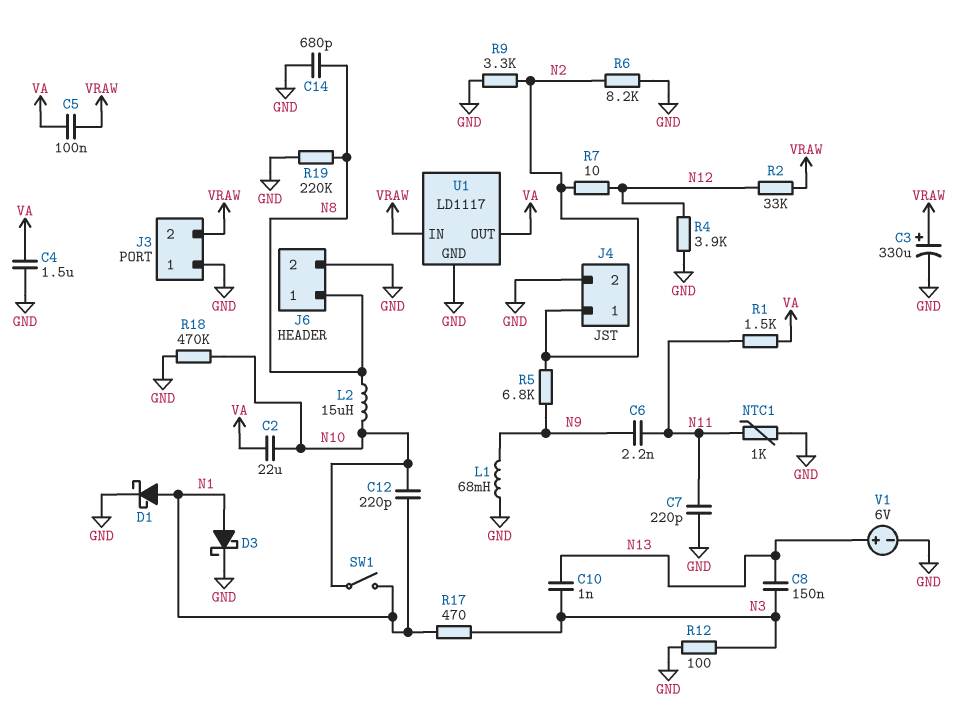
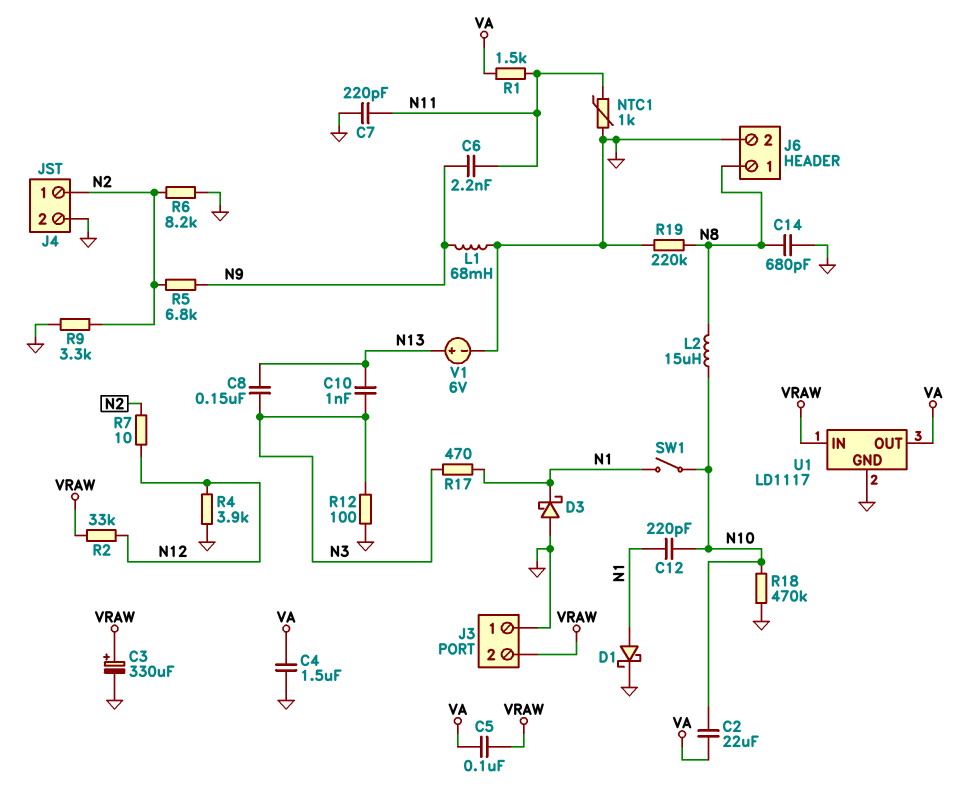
D3: schottky (A N1, K GND) -> schottky (A GND, K N1)

